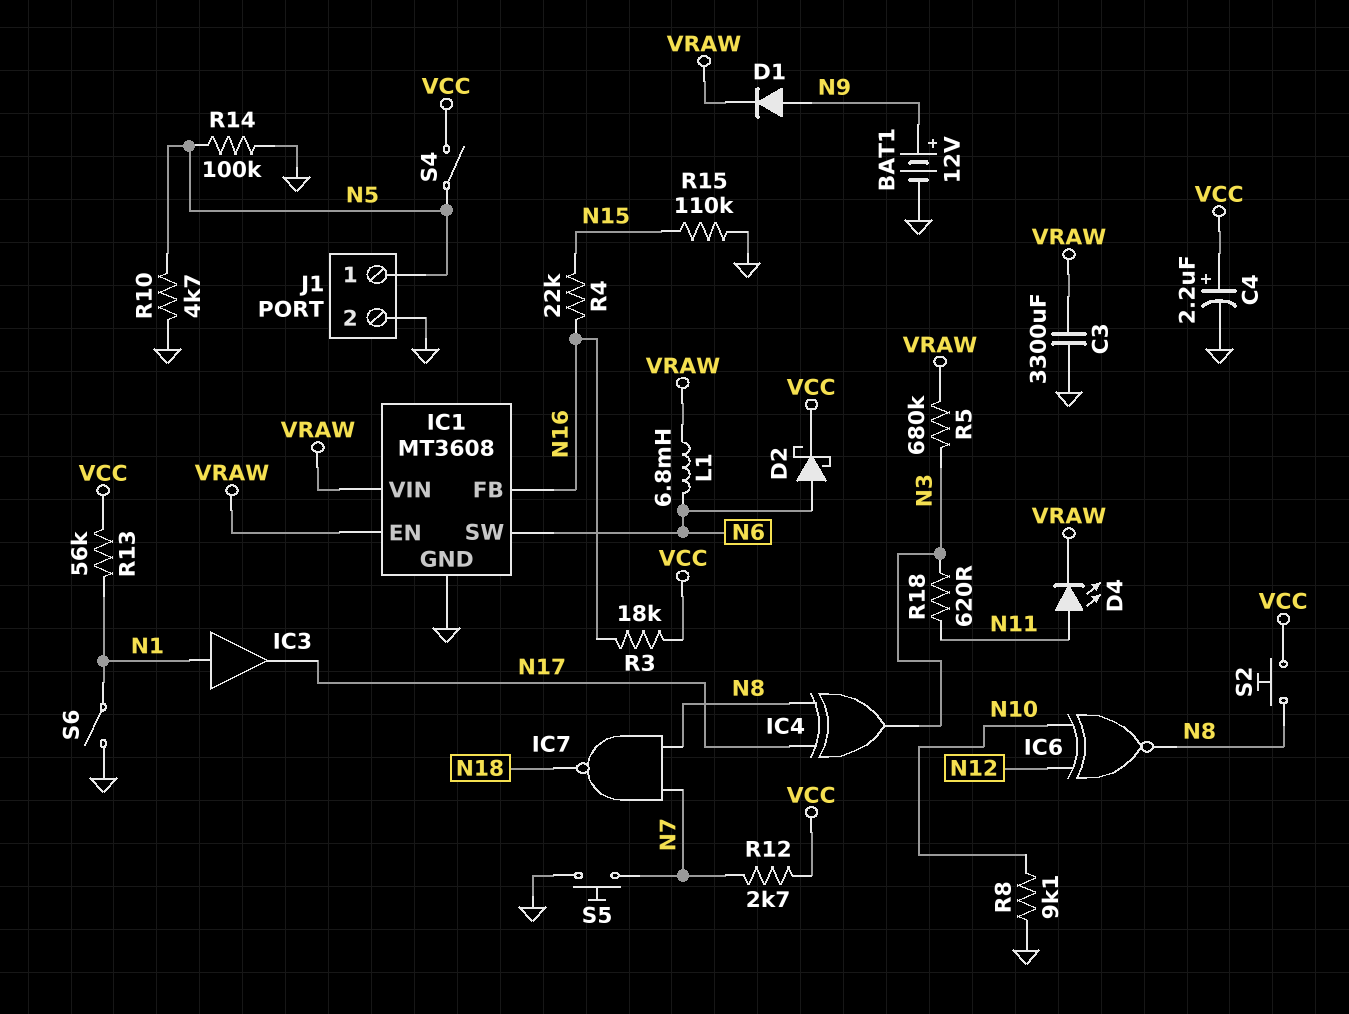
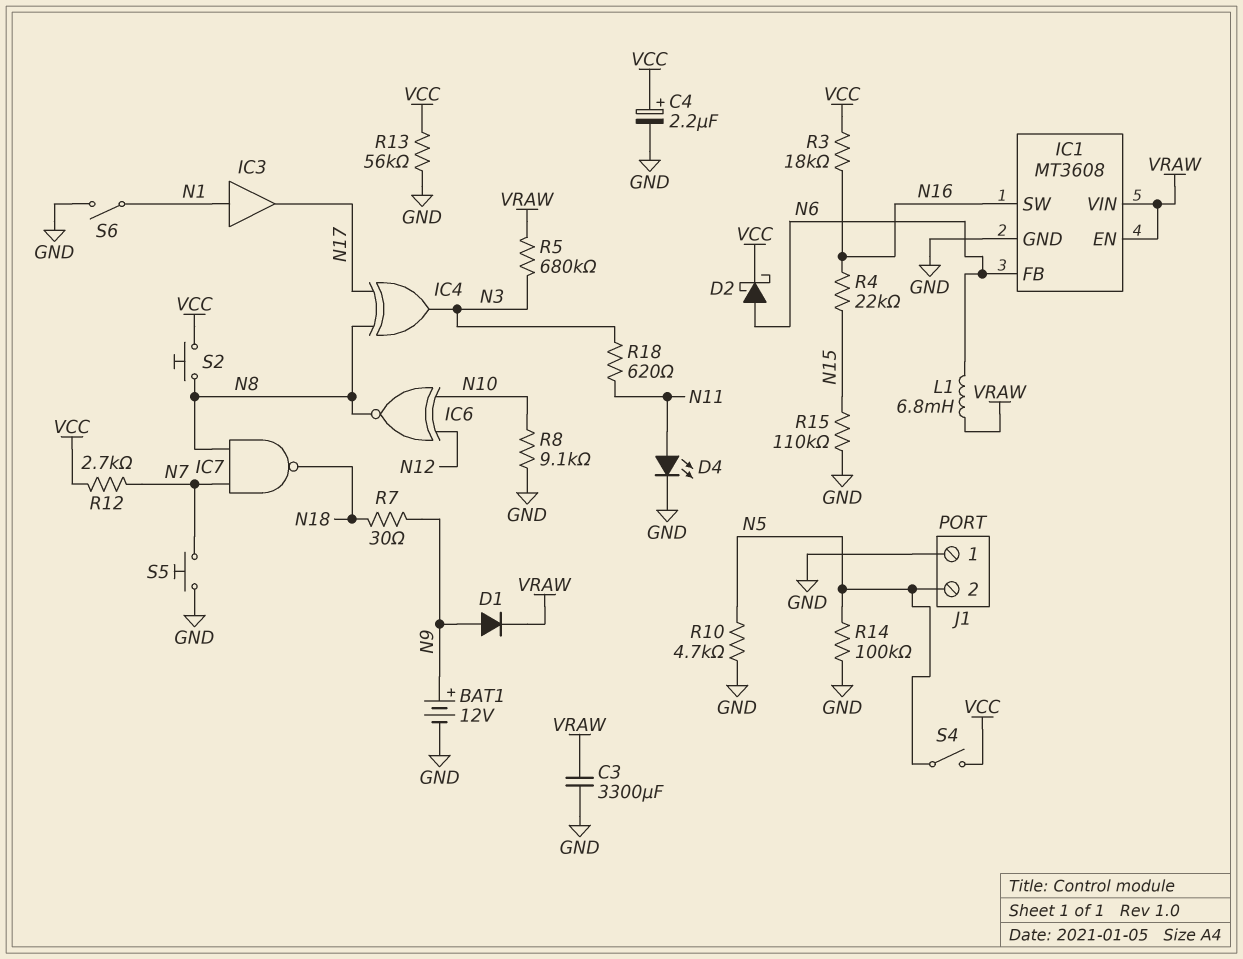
D4: LED (A N11, K VRAW) -> LED (A N11, K GND)
IC1 pin FB: N16 -> N6
IC1 pin SW: N6 -> N16
J1 pin 1: N5 -> GND
J1 pin 2: GND -> N5
R7: none -> 30 (N9, N18)
R13: 56k (N1, VCC) -> 56k (GND, VCC)

